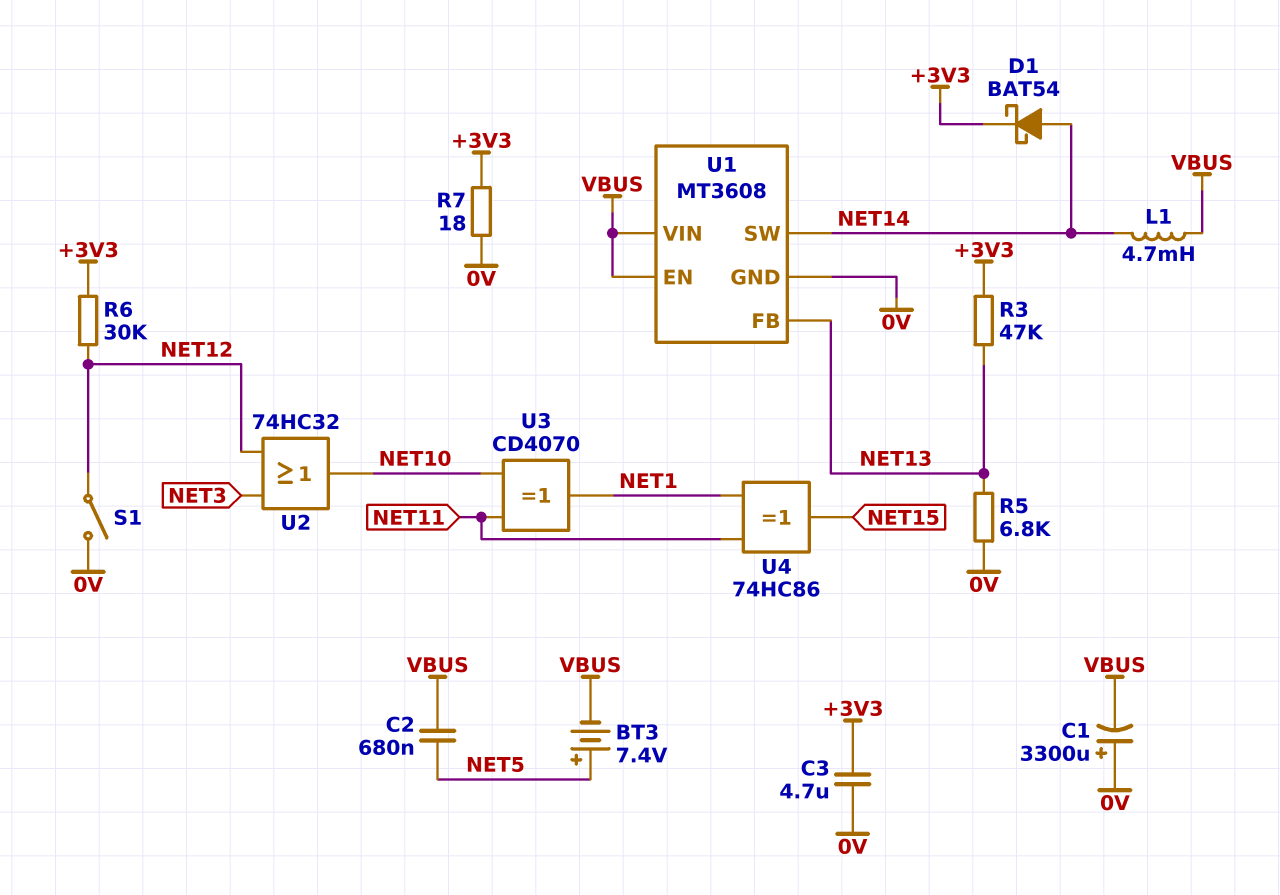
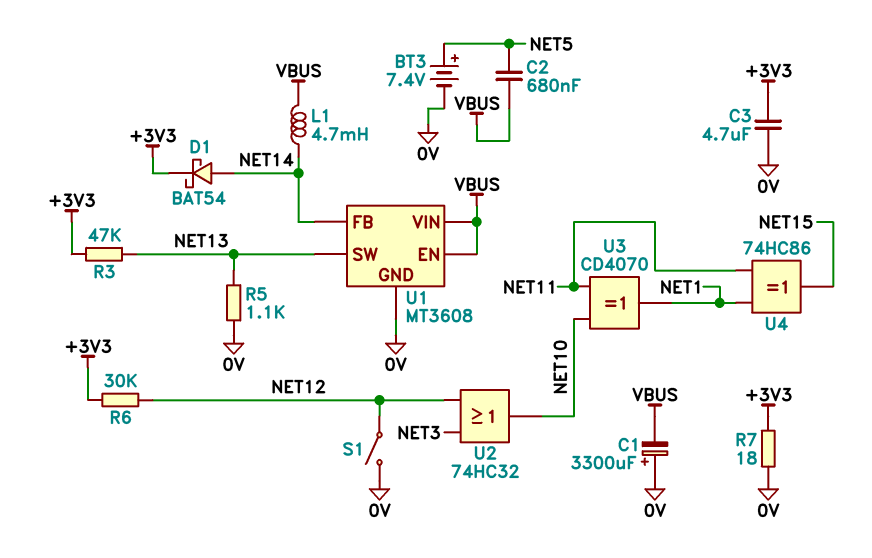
BT3: 7.4V (plus NET5, minus VBUS) -> 7.4V (plus NET5, minus 0V)
R5: 6.8k (0V, NET13) -> 1.1k (0V, NET13)
U1 pin FB: NET13 -> NET14
U1 pin SW: NET14 -> NET13

